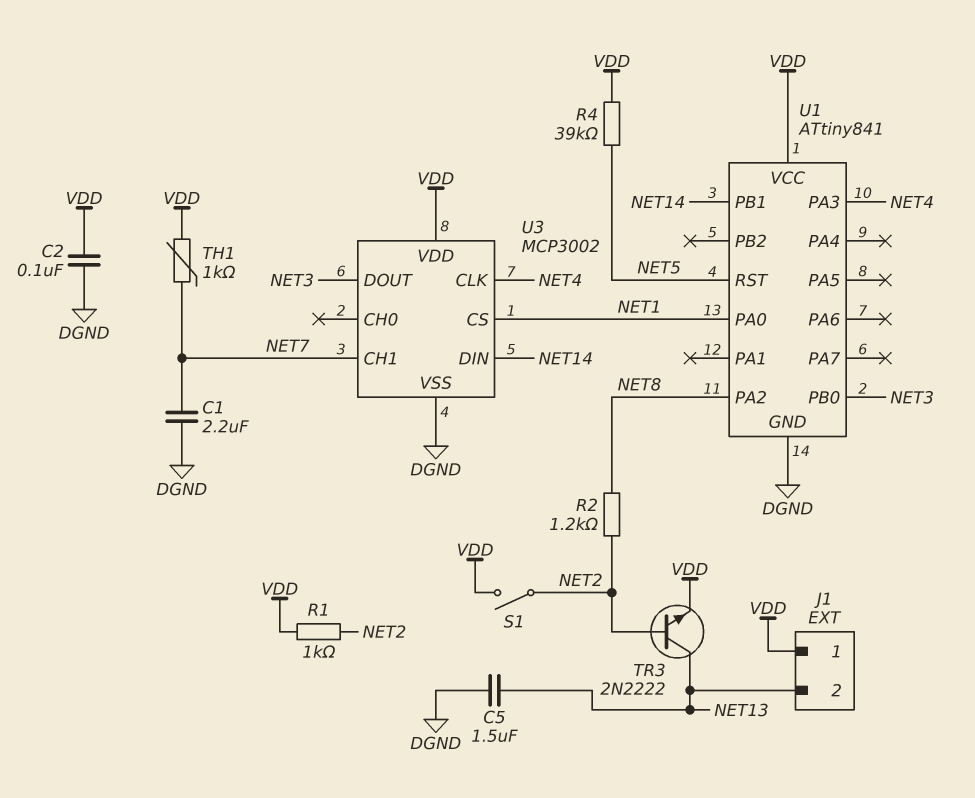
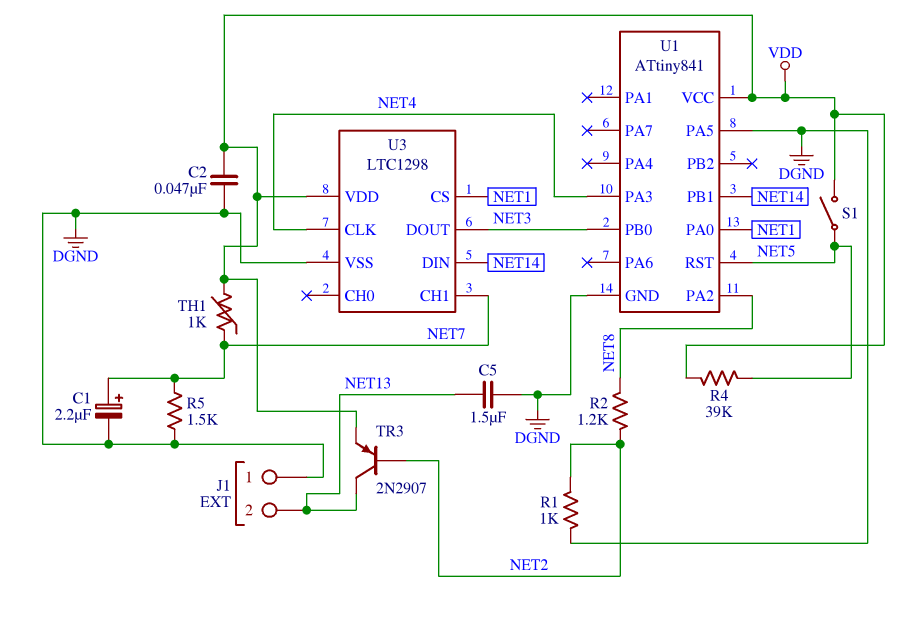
C1: 2.2uF (DGND, NET7) -> 2.2uF (plus NET7, minus DGND)
C2: 100nF (DGND, VDD) -> 47nF (DGND, VDD)
J1 pin 1: VDD -> DGND
R1: 1k (NET2, VDD) -> 1k (DGND, NET2)
R5: none -> 1.5k (DGND, NET7)
S1: switch (NET2, VDD) -> switch (NET5, VDD)
TR3: NPN 2N2222 (B NET2, C NET13, E VDD) -> PNP 2N2907 (B NET2, C NET13, E VDD)
U1 pin PA5: none -> DGND
U3: MCP3002 -> LTC1298

